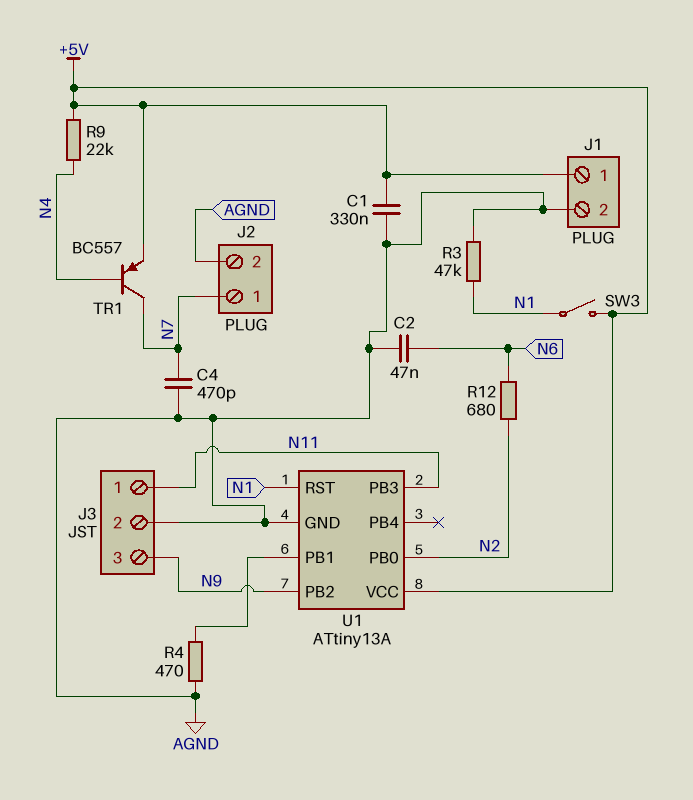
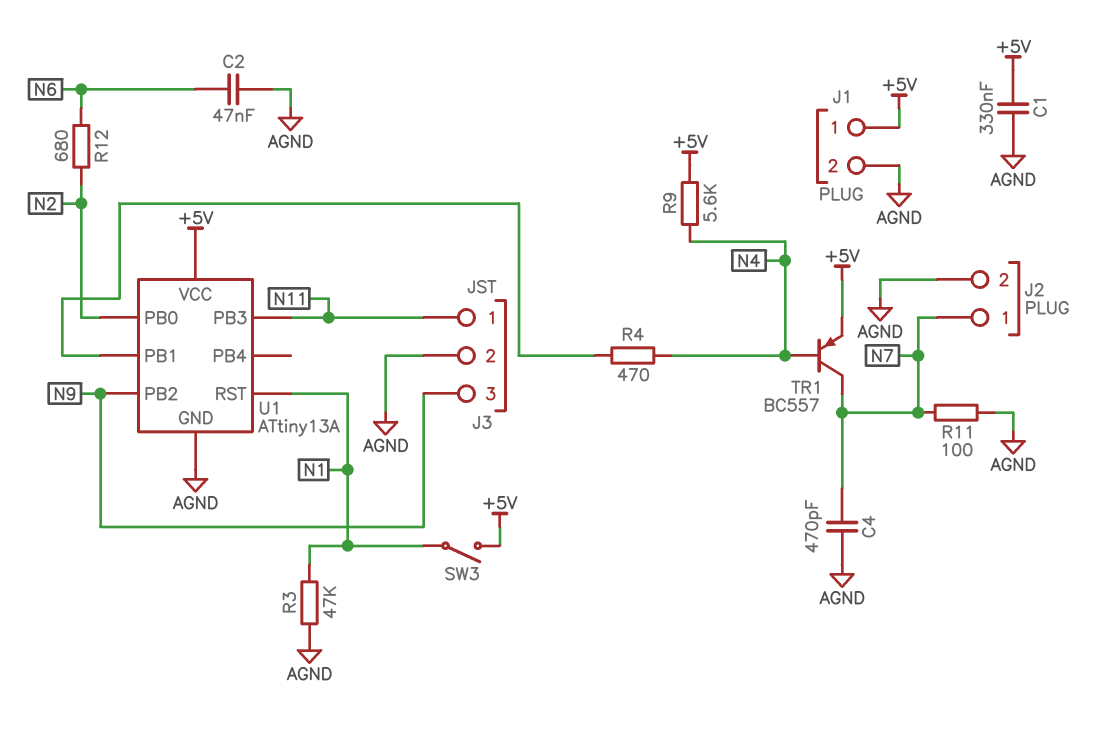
R4: 470 (AGND, U1/PB1) -> 470 (N4, U1/PB1)
R9: 22k (+5V, N4) -> 5.6k (+5V, N4)
R11: none -> 100 (AGND, N7)

